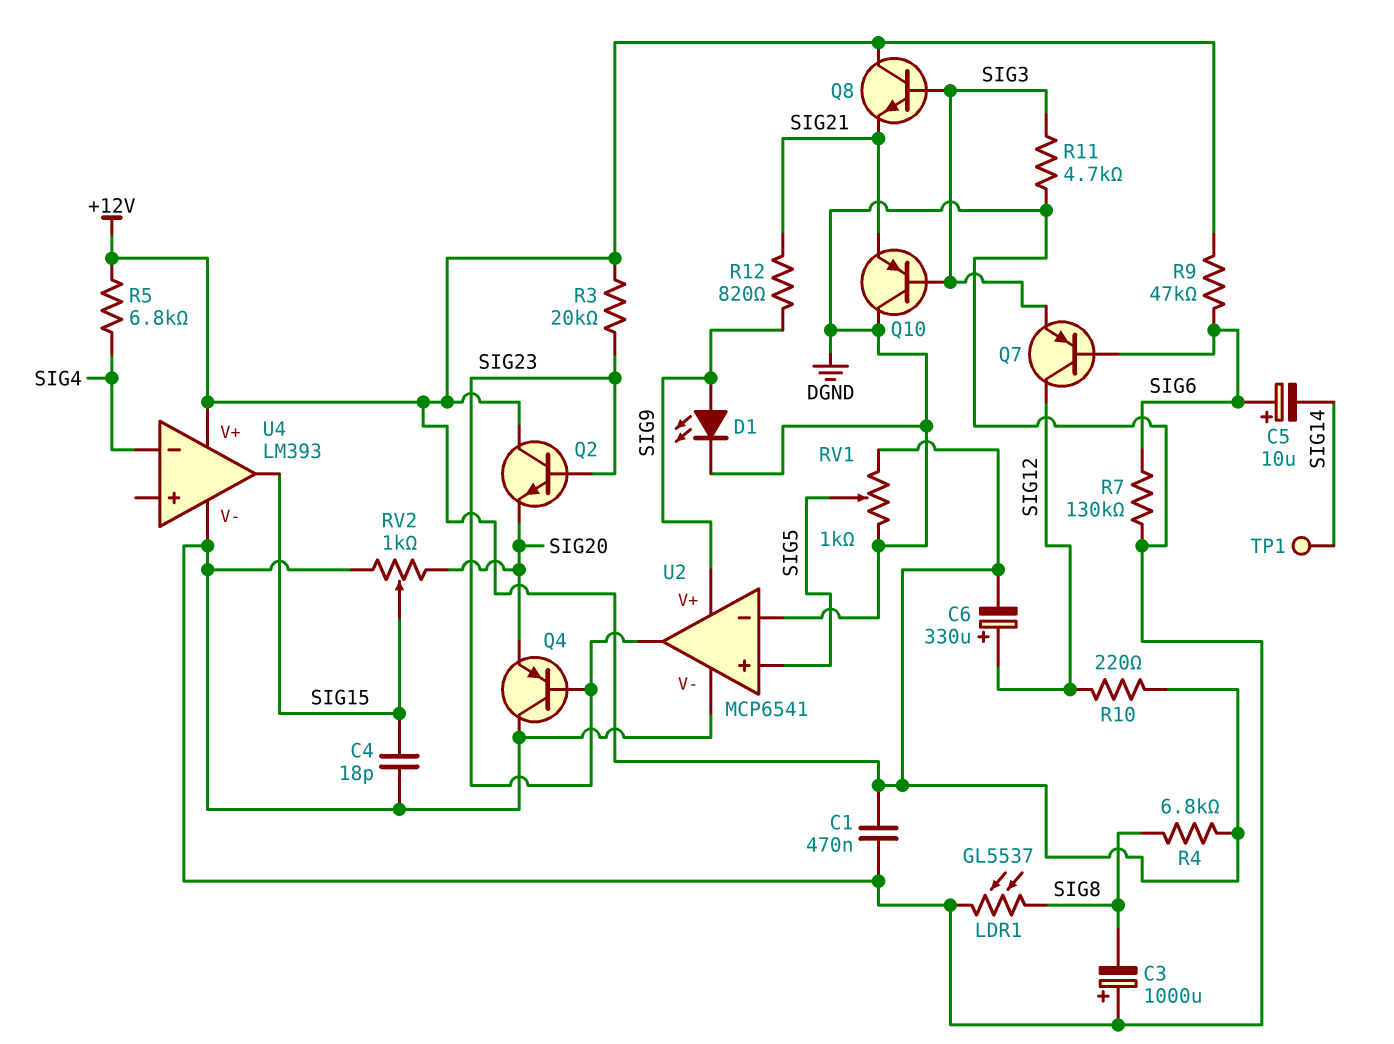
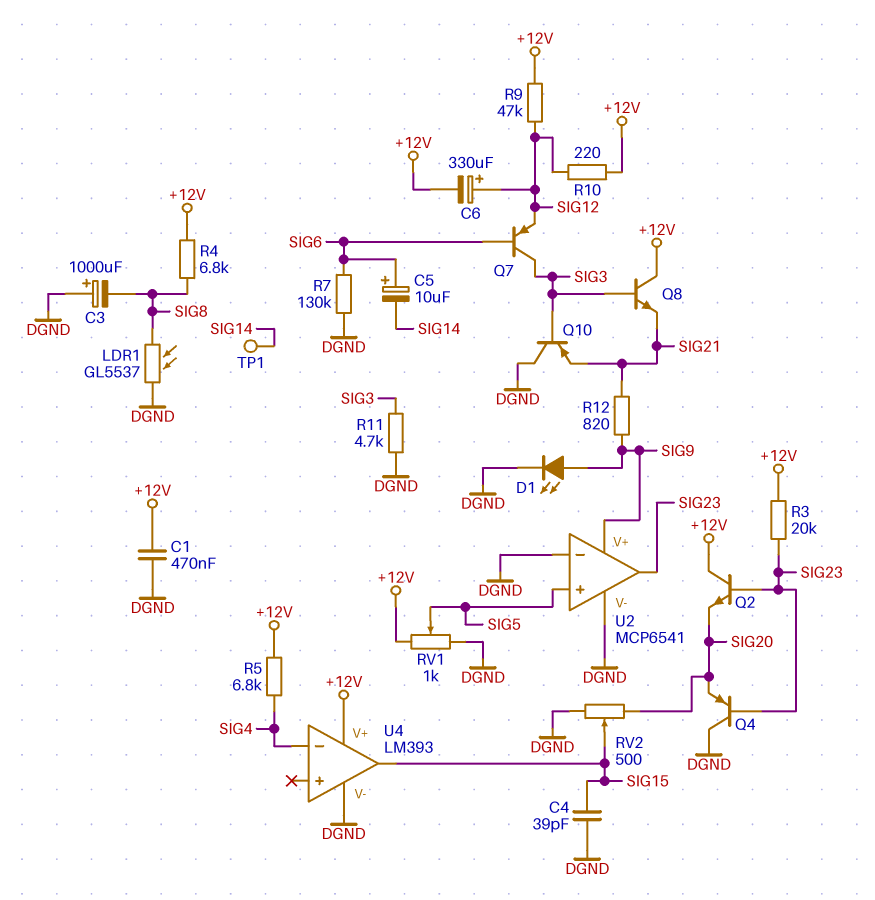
C4: 18pF (DGND, SIG15) -> 39pF (DGND, SIG15)
Q7: PNP (B SIG6, C SIG12, E SIG3) -> PNP (B SIG6, C SIG3, E SIG12)
R9: 47k (+12V, SIG6) -> 47k (+12V, SIG12)
RV2: 1k (DGND, SIG20, wiper SIG15) -> 500 (DGND, SIG20, wiper SIG15)

